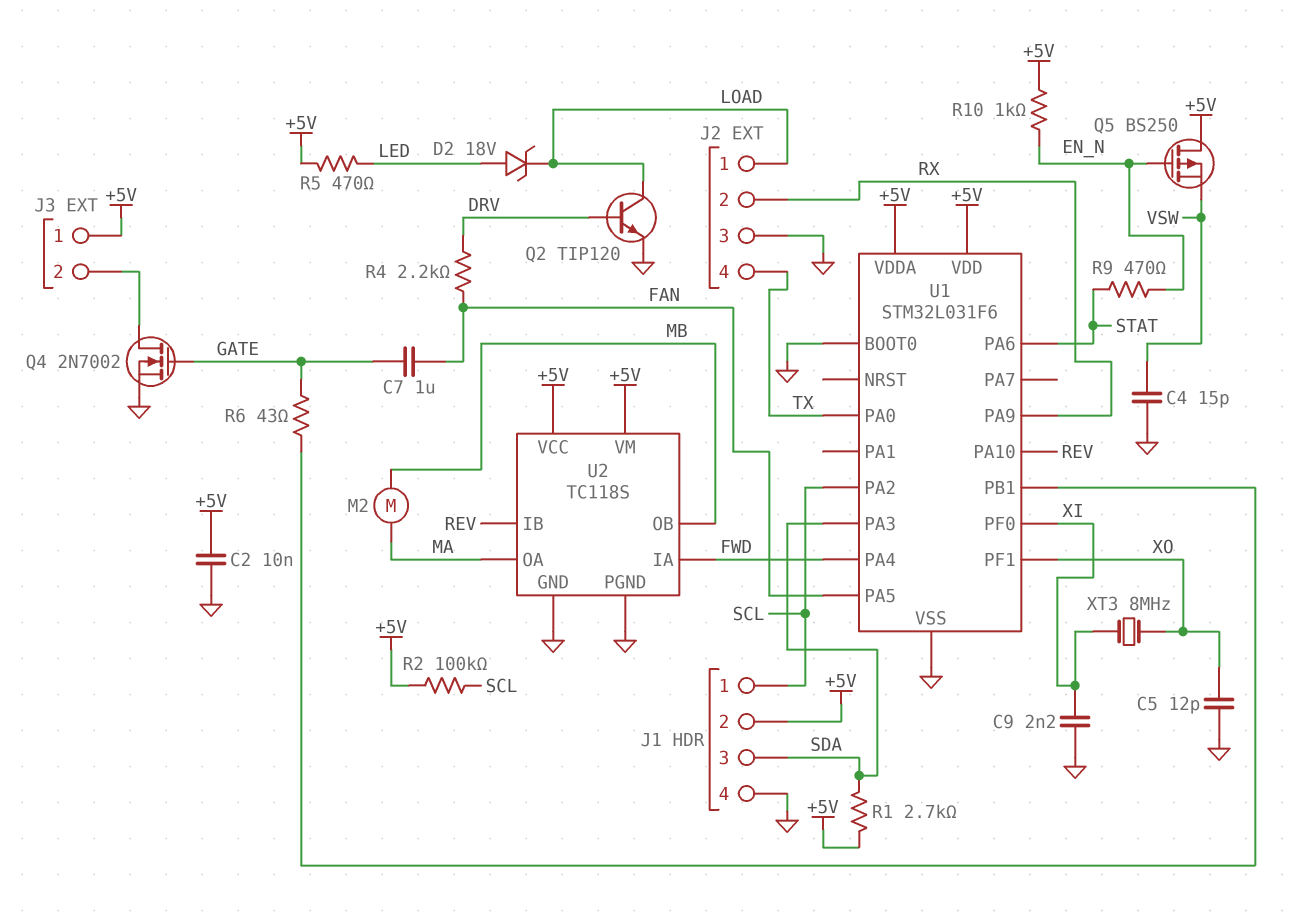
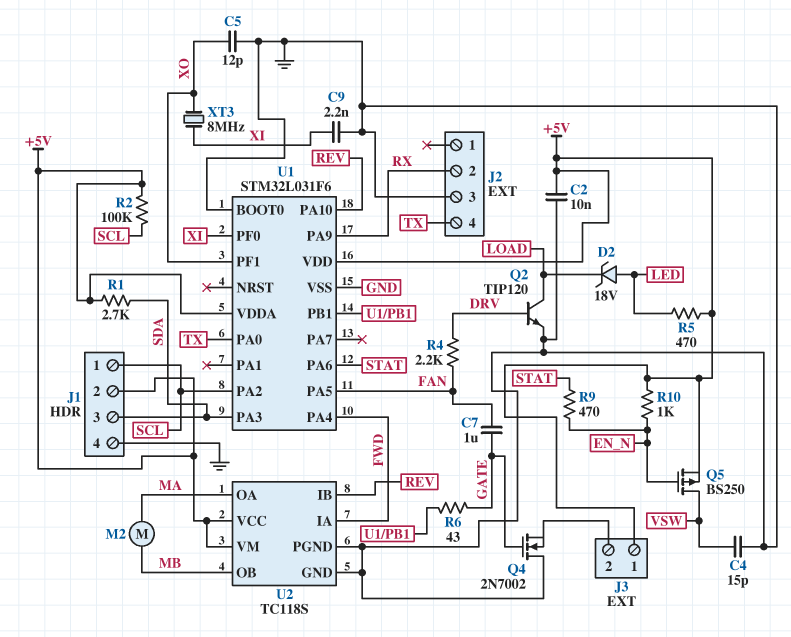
J2 pin 1: LOAD -> none
Q4: NMOS 2N7002 (G GATE, D J3/2, S GND) -> NMOS 2N7002 (G GATE, D GND, S J3/2)
Q5: PMOS BS250 (G EN_N, D +5V, S VSW) -> PMOS BS250 (G EN_N, D VSW, S +5V)

